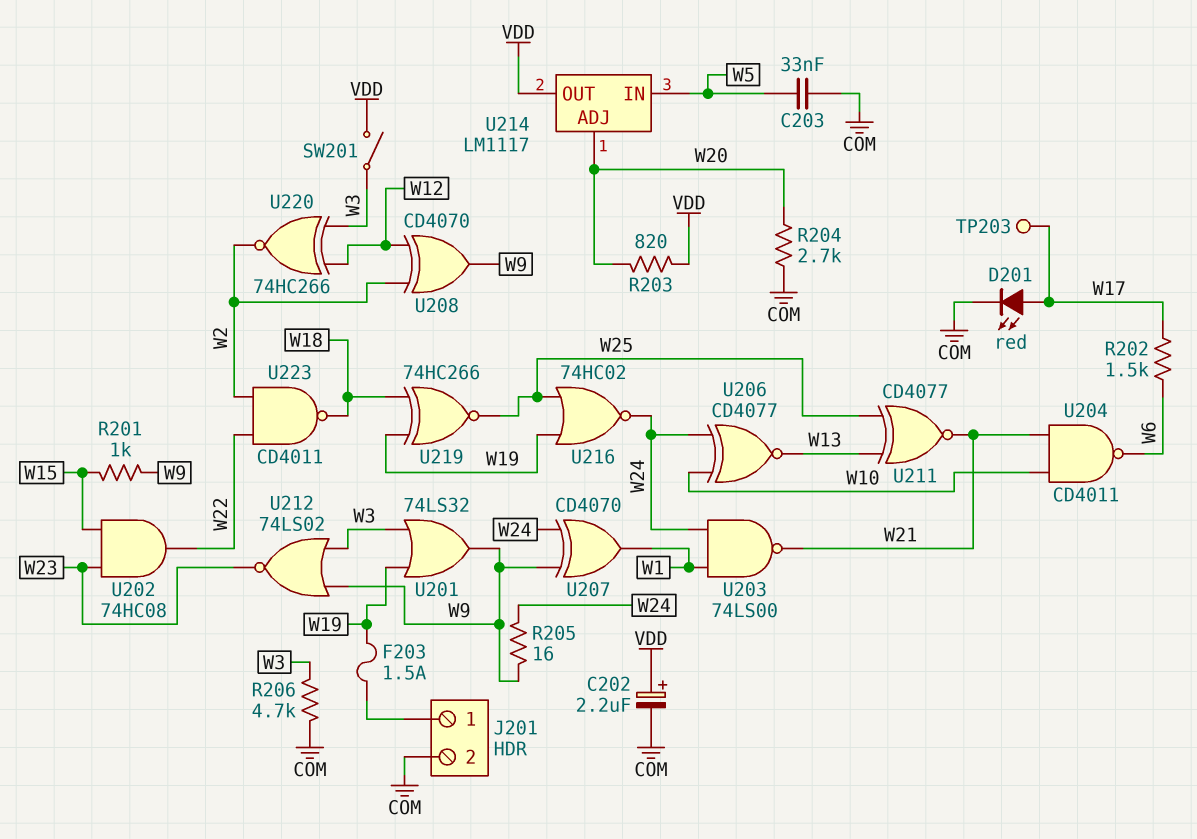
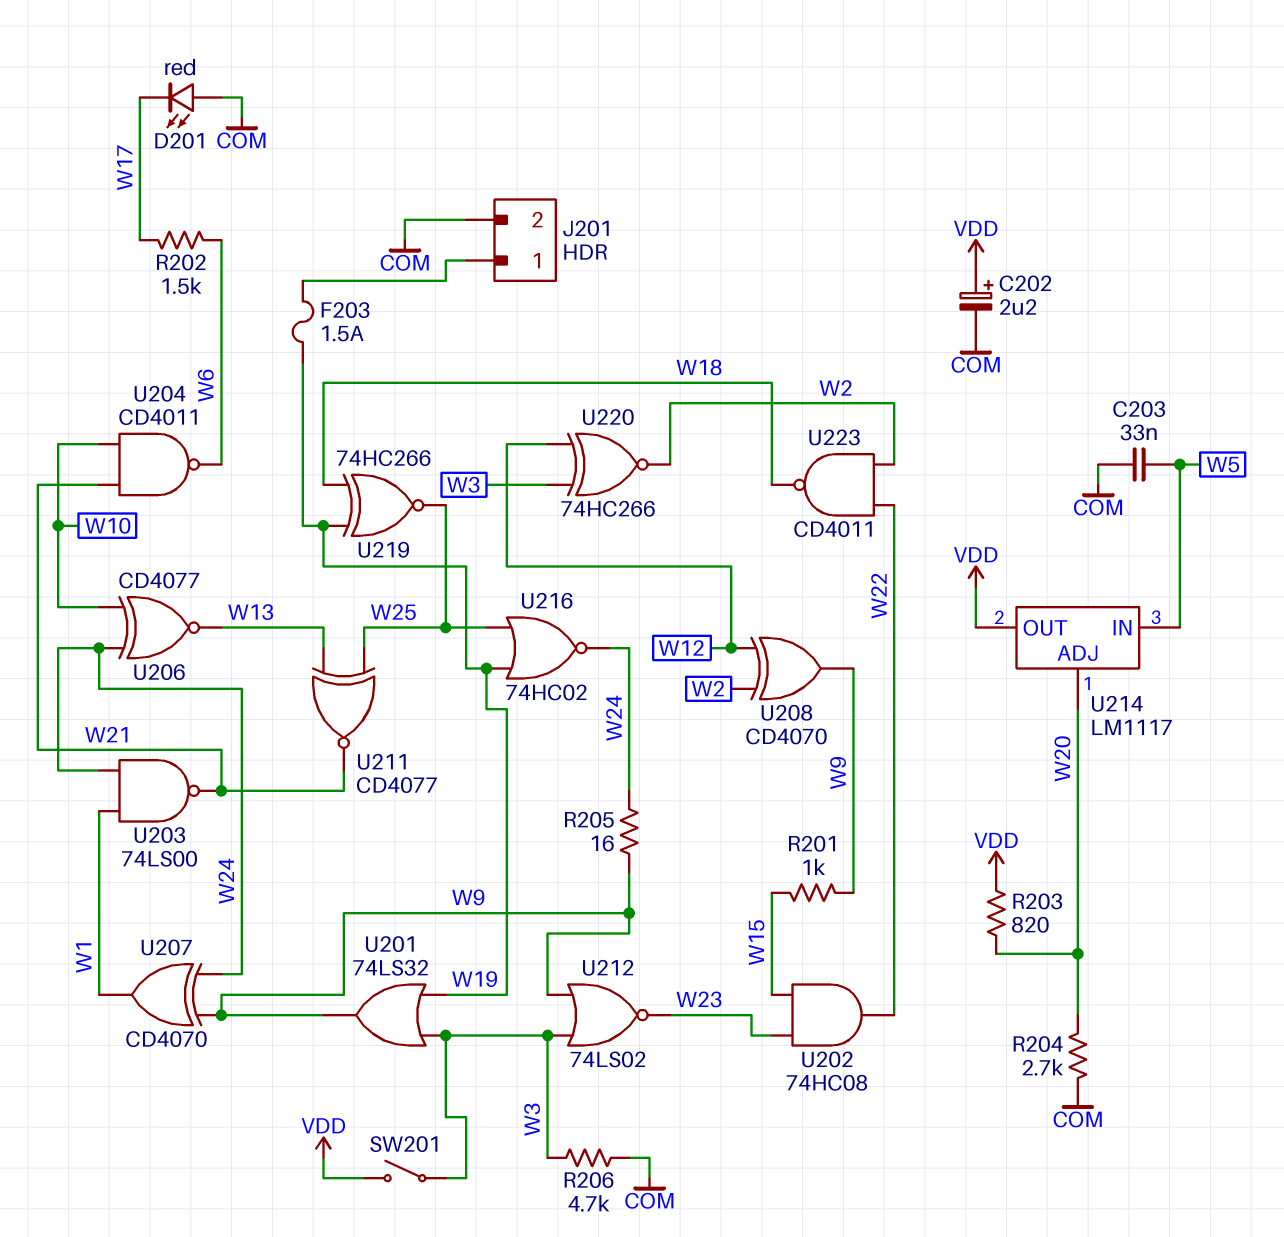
D201: LED red (A W17, K COM) -> LED red (A COM, K W17)
TP203: test point (W17) -> none

